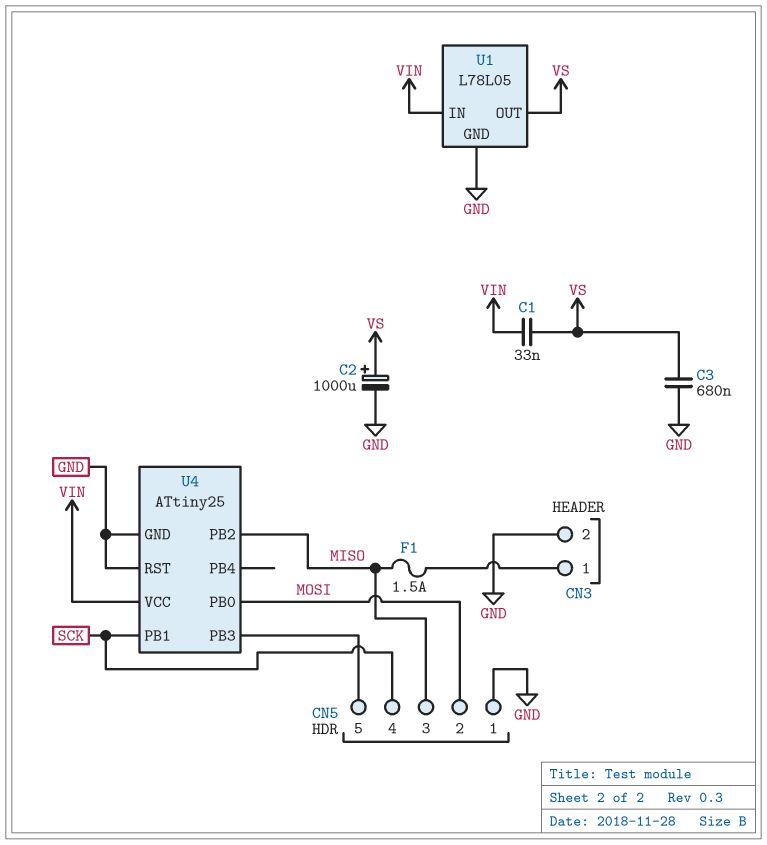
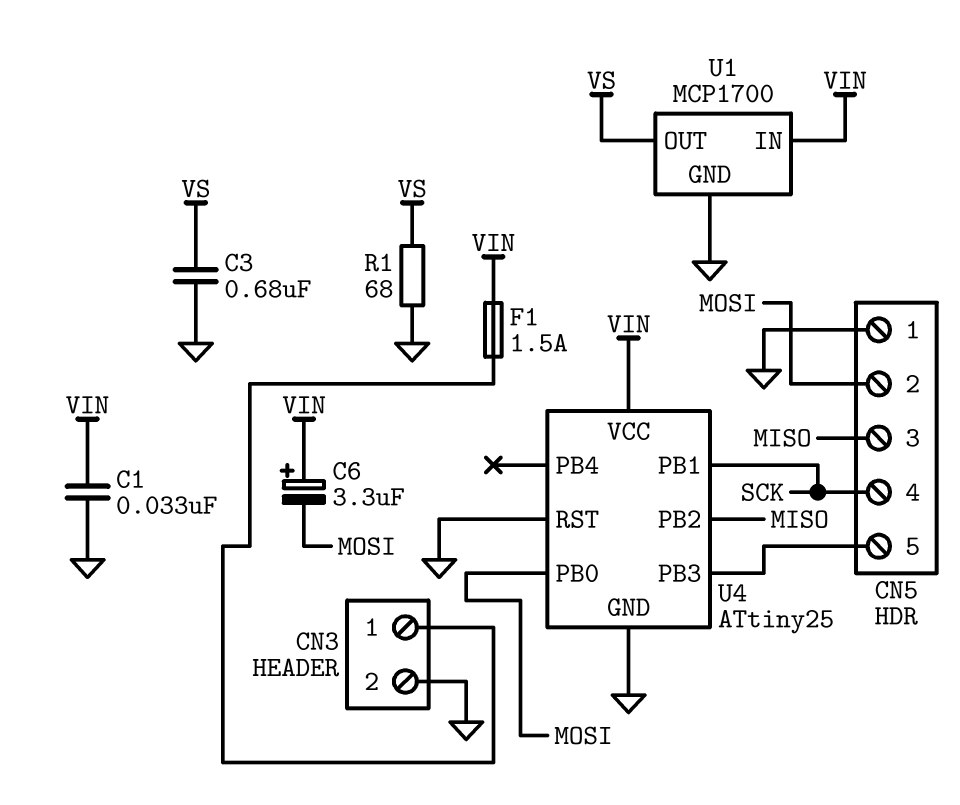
C1: 33nF (VIN, VS) -> 33nF (GND, VIN)
C2: 1000uF (plus VS, minus GND) -> none
C6: none -> 3.3uF (plus VIN, minus MOSI)
F1: 1.5A (CN3/1, MISO) -> 1.5A (CN3/1, VIN)
R1: none -> 68 (GND, VS)
U1: L78L05 -> MCP1700

